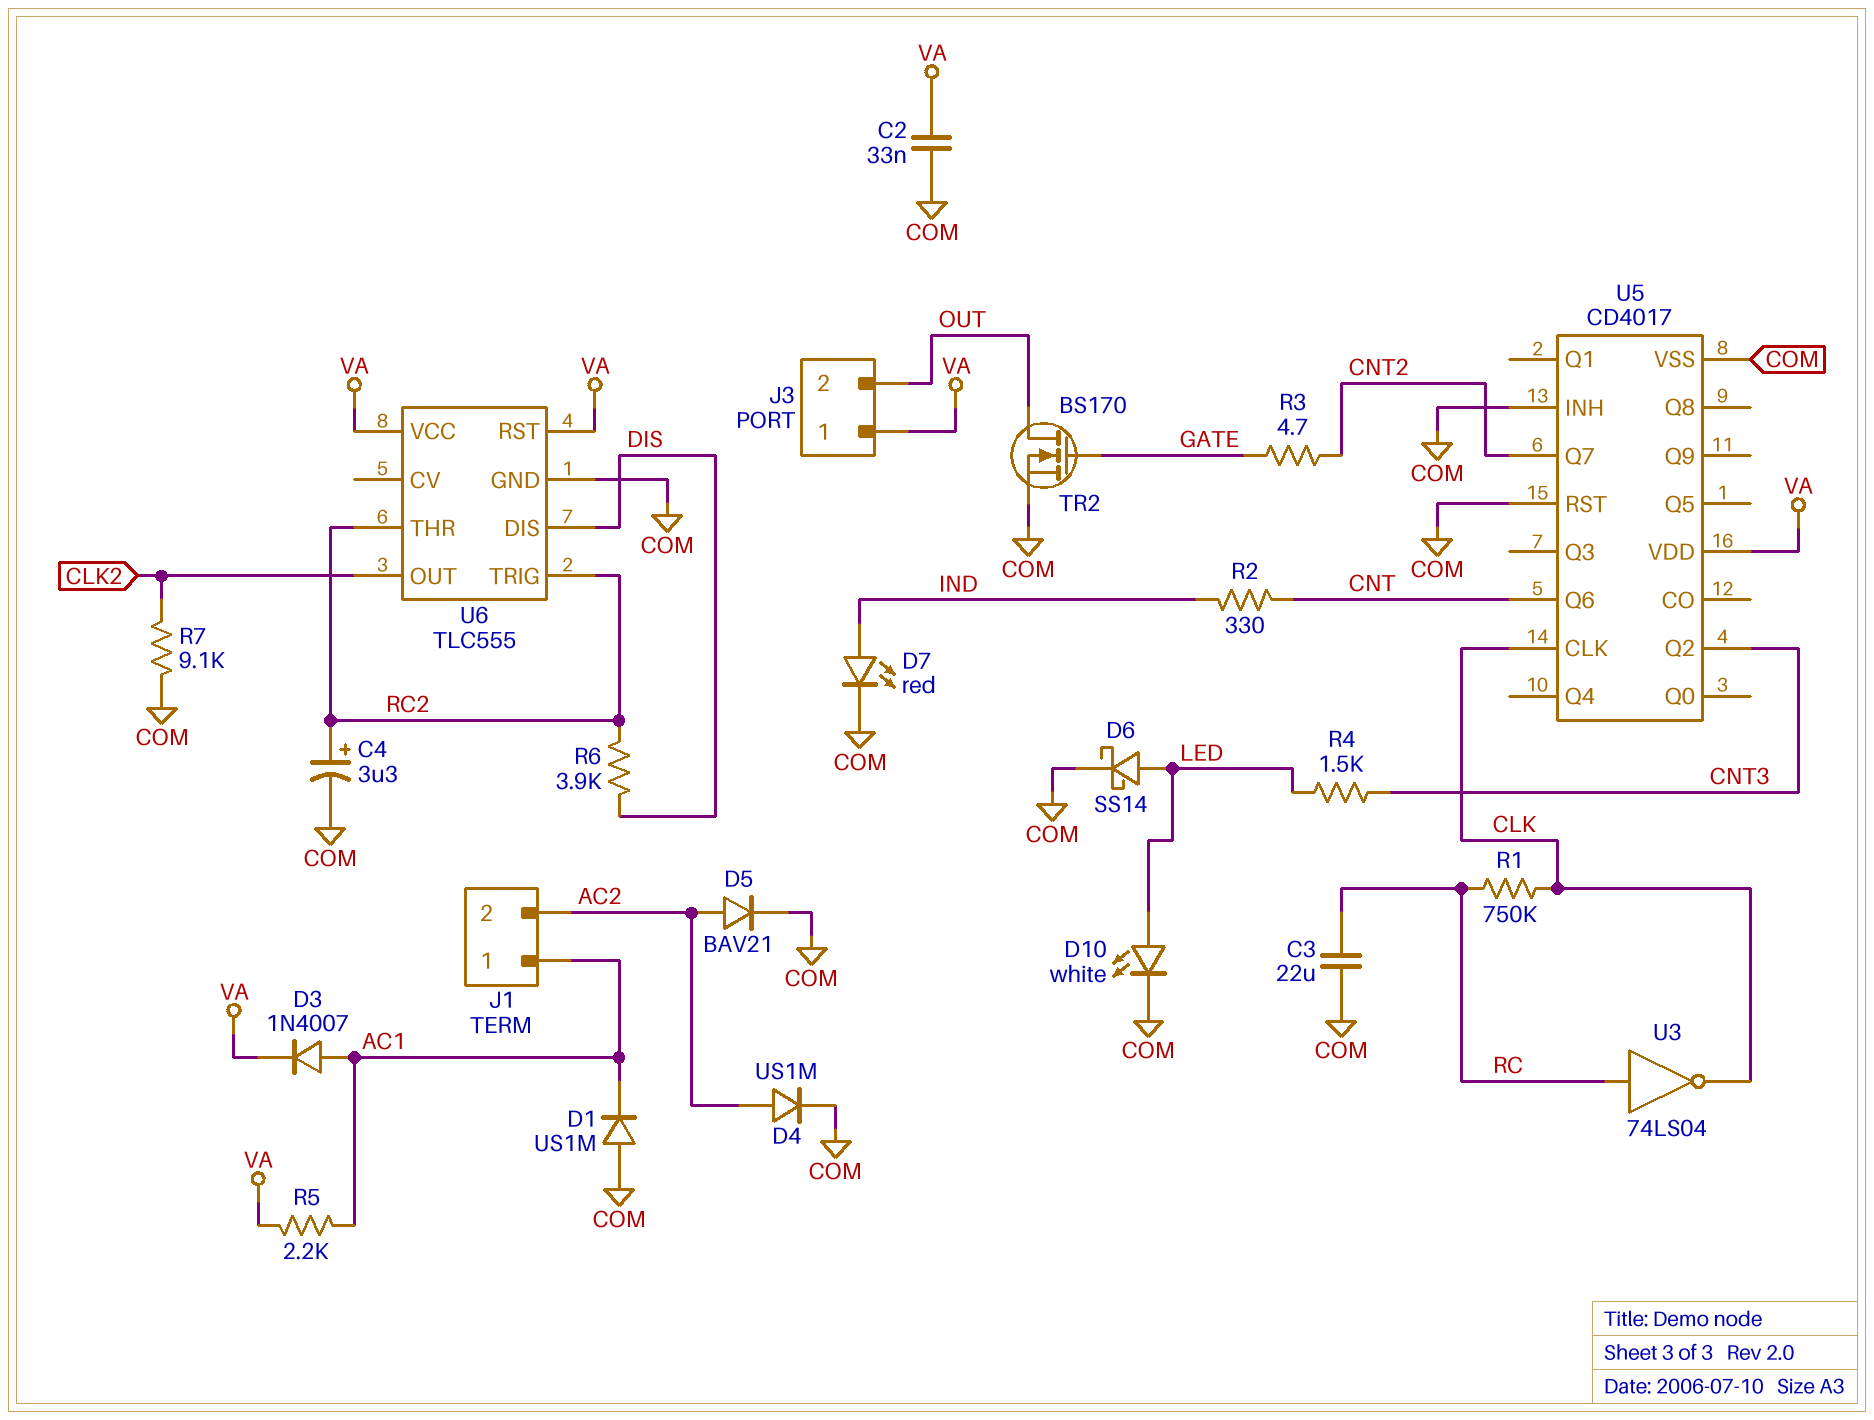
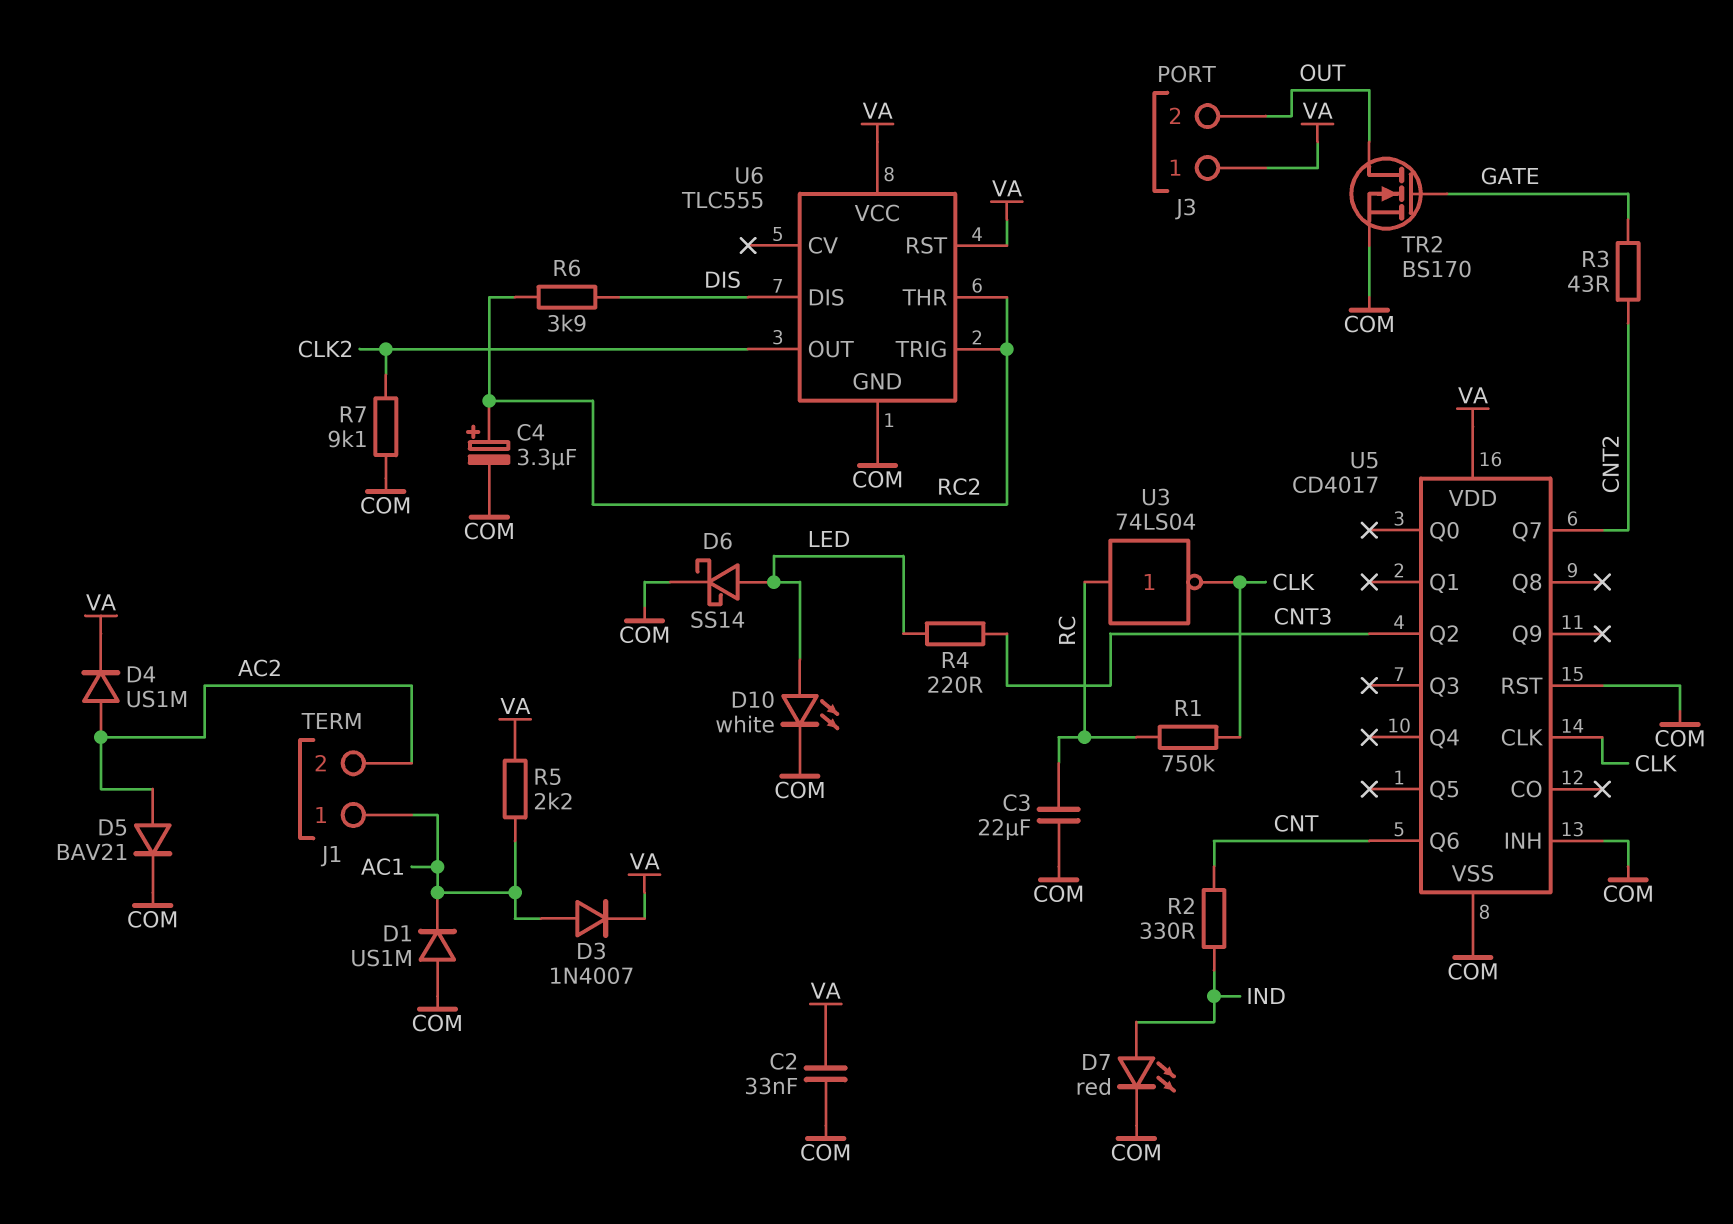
D4: diode US1M (A AC2, K COM) -> diode US1M (A AC2, K VA)
R3: 4.7 (CNT2, GATE) -> 43 (CNT2, GATE)
R4: 1.5k (CNT3, LED) -> 220 (CNT3, LED)

